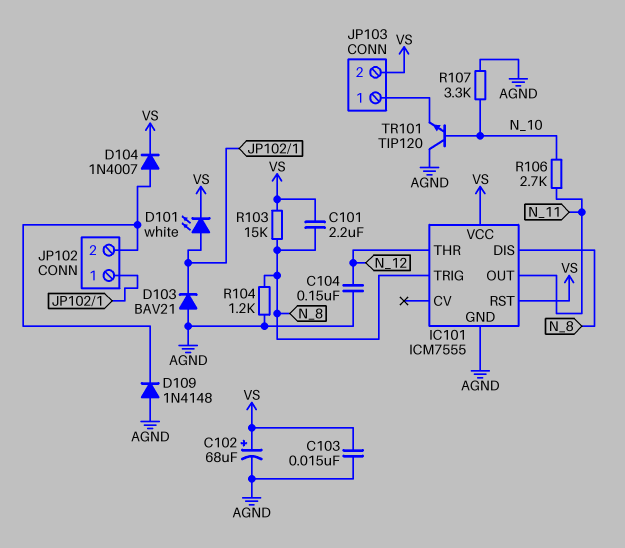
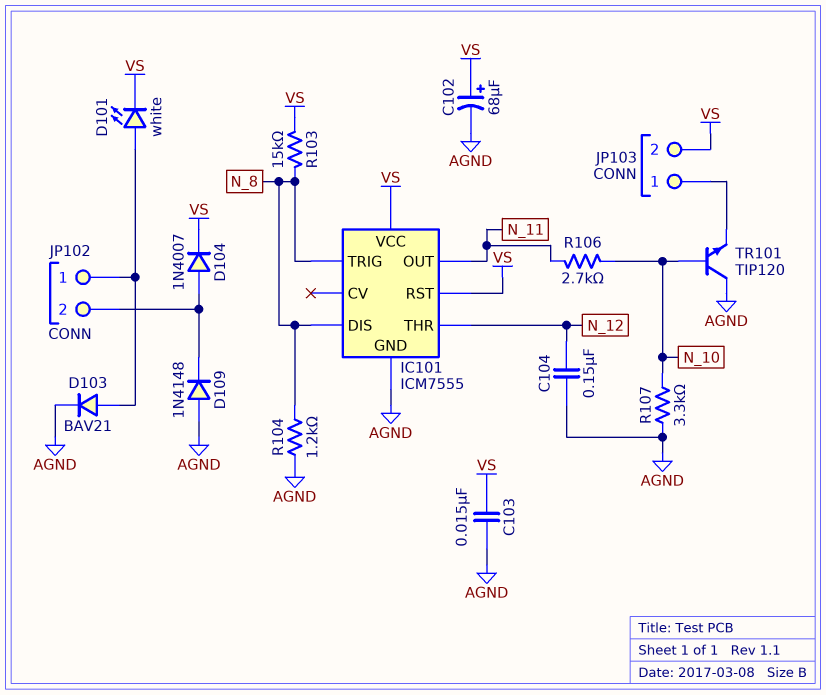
C101: 2.2uF (N_8, VS) -> none
D103: diode BAV21 (A AGND, K JP102/1) -> diode BAV21 (A JP102/1, K AGND)

